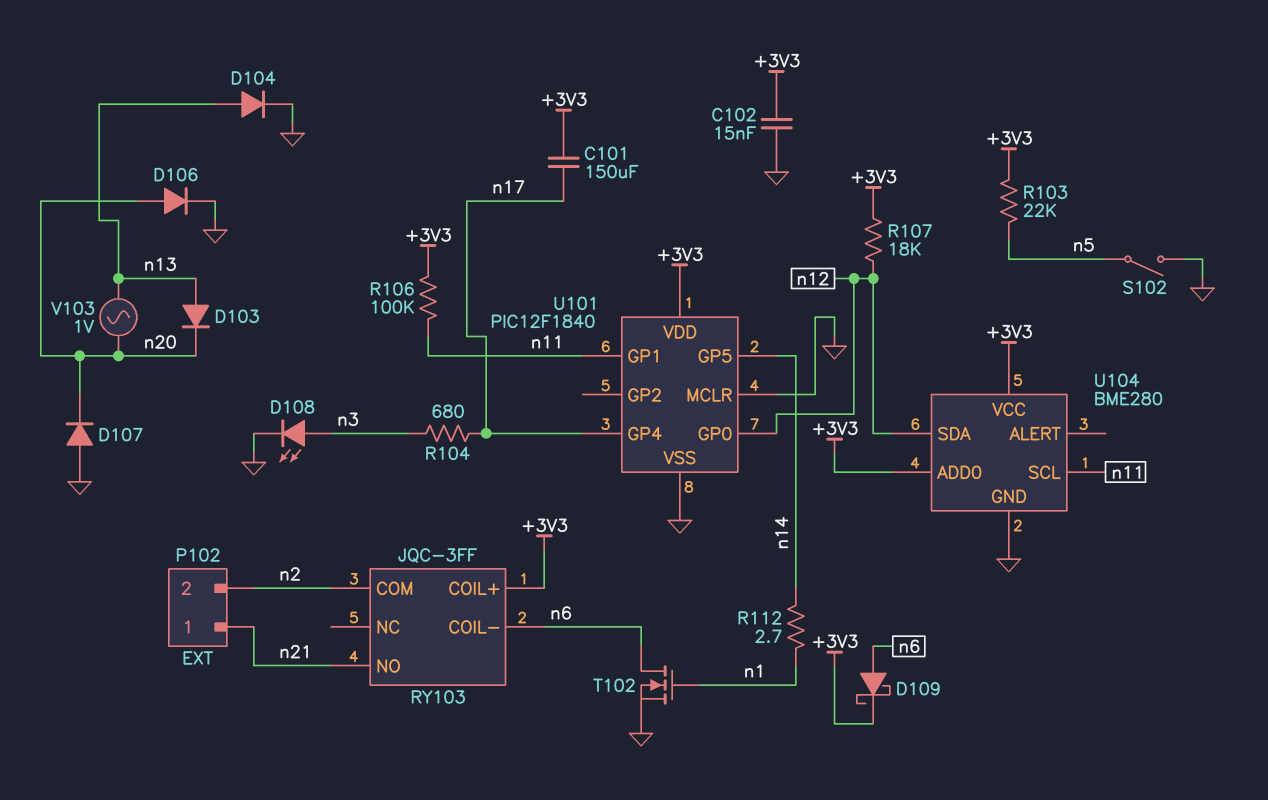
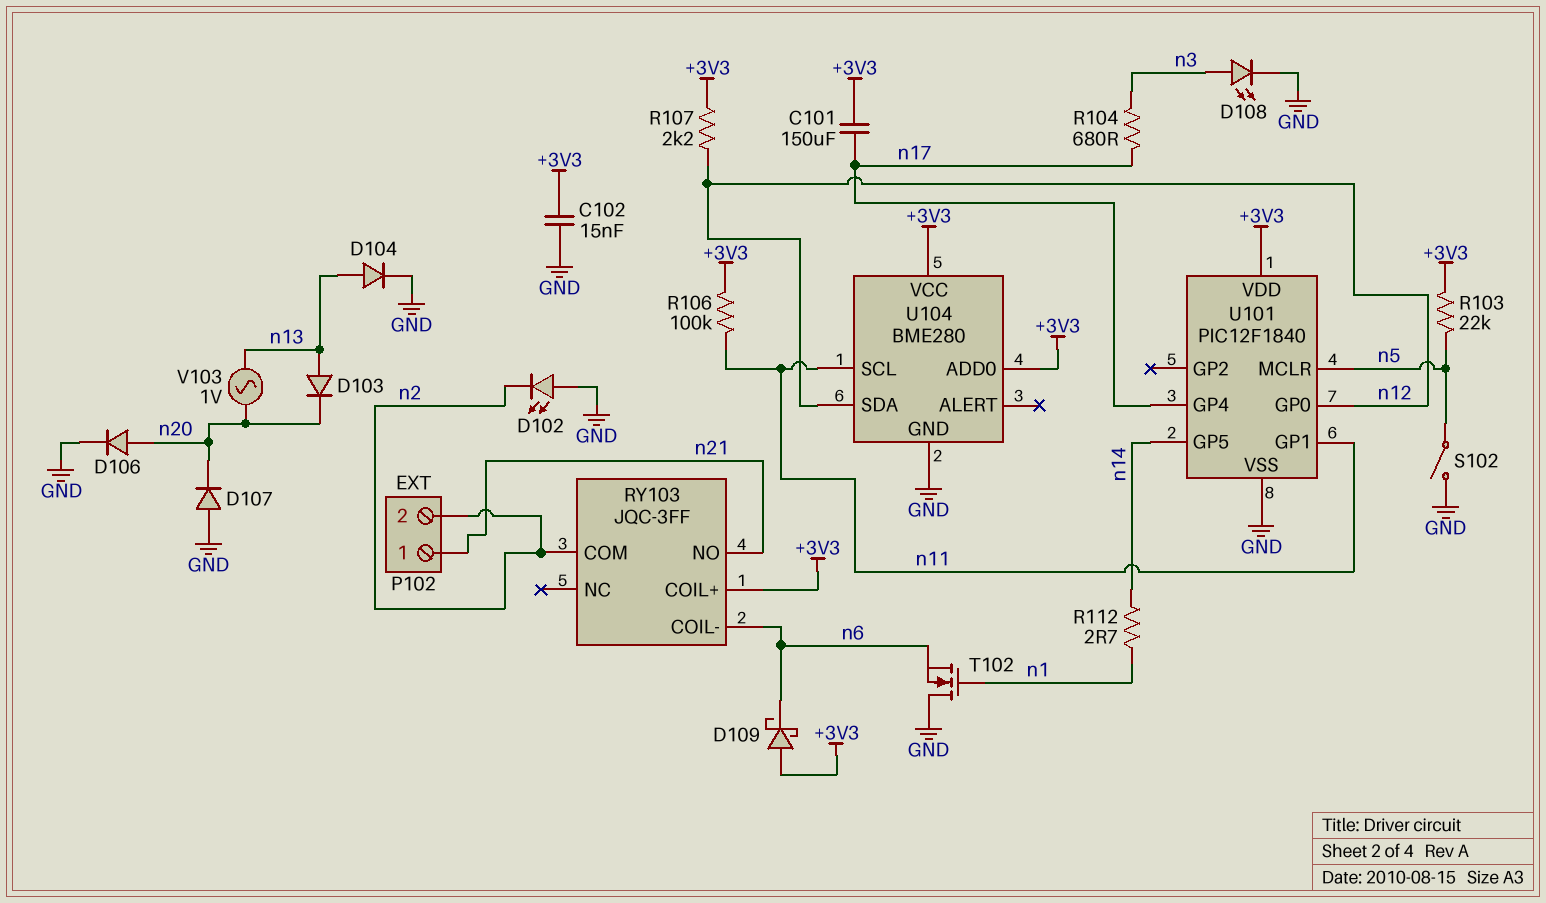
D102: none -> LED (A GND, K n2)
D109: schottky (A n6, K +3V3) -> schottky (A +3V3, K n6)
R107: 18k (+3V3, n12) -> 2.2k (+3V3, n12)
T102: NMOS (G n1, D n6, S GND) -> NMOS (G n1, D GND, S n6)
U101 pin MCLR: GND -> n5

